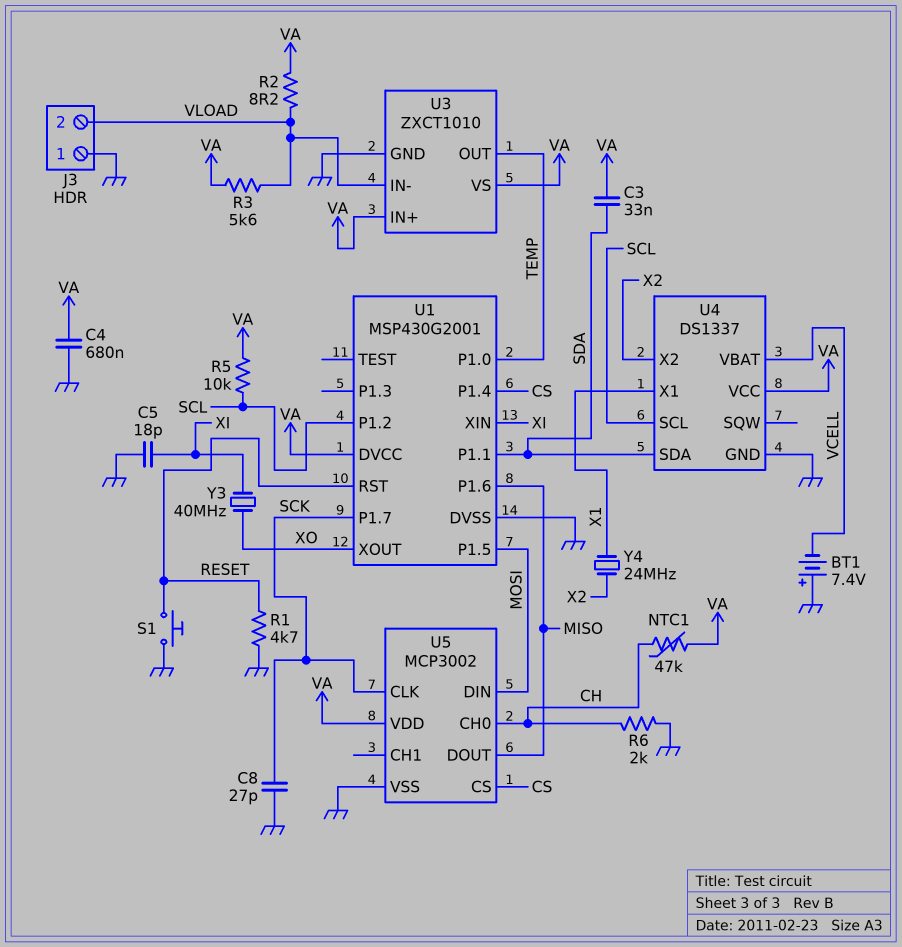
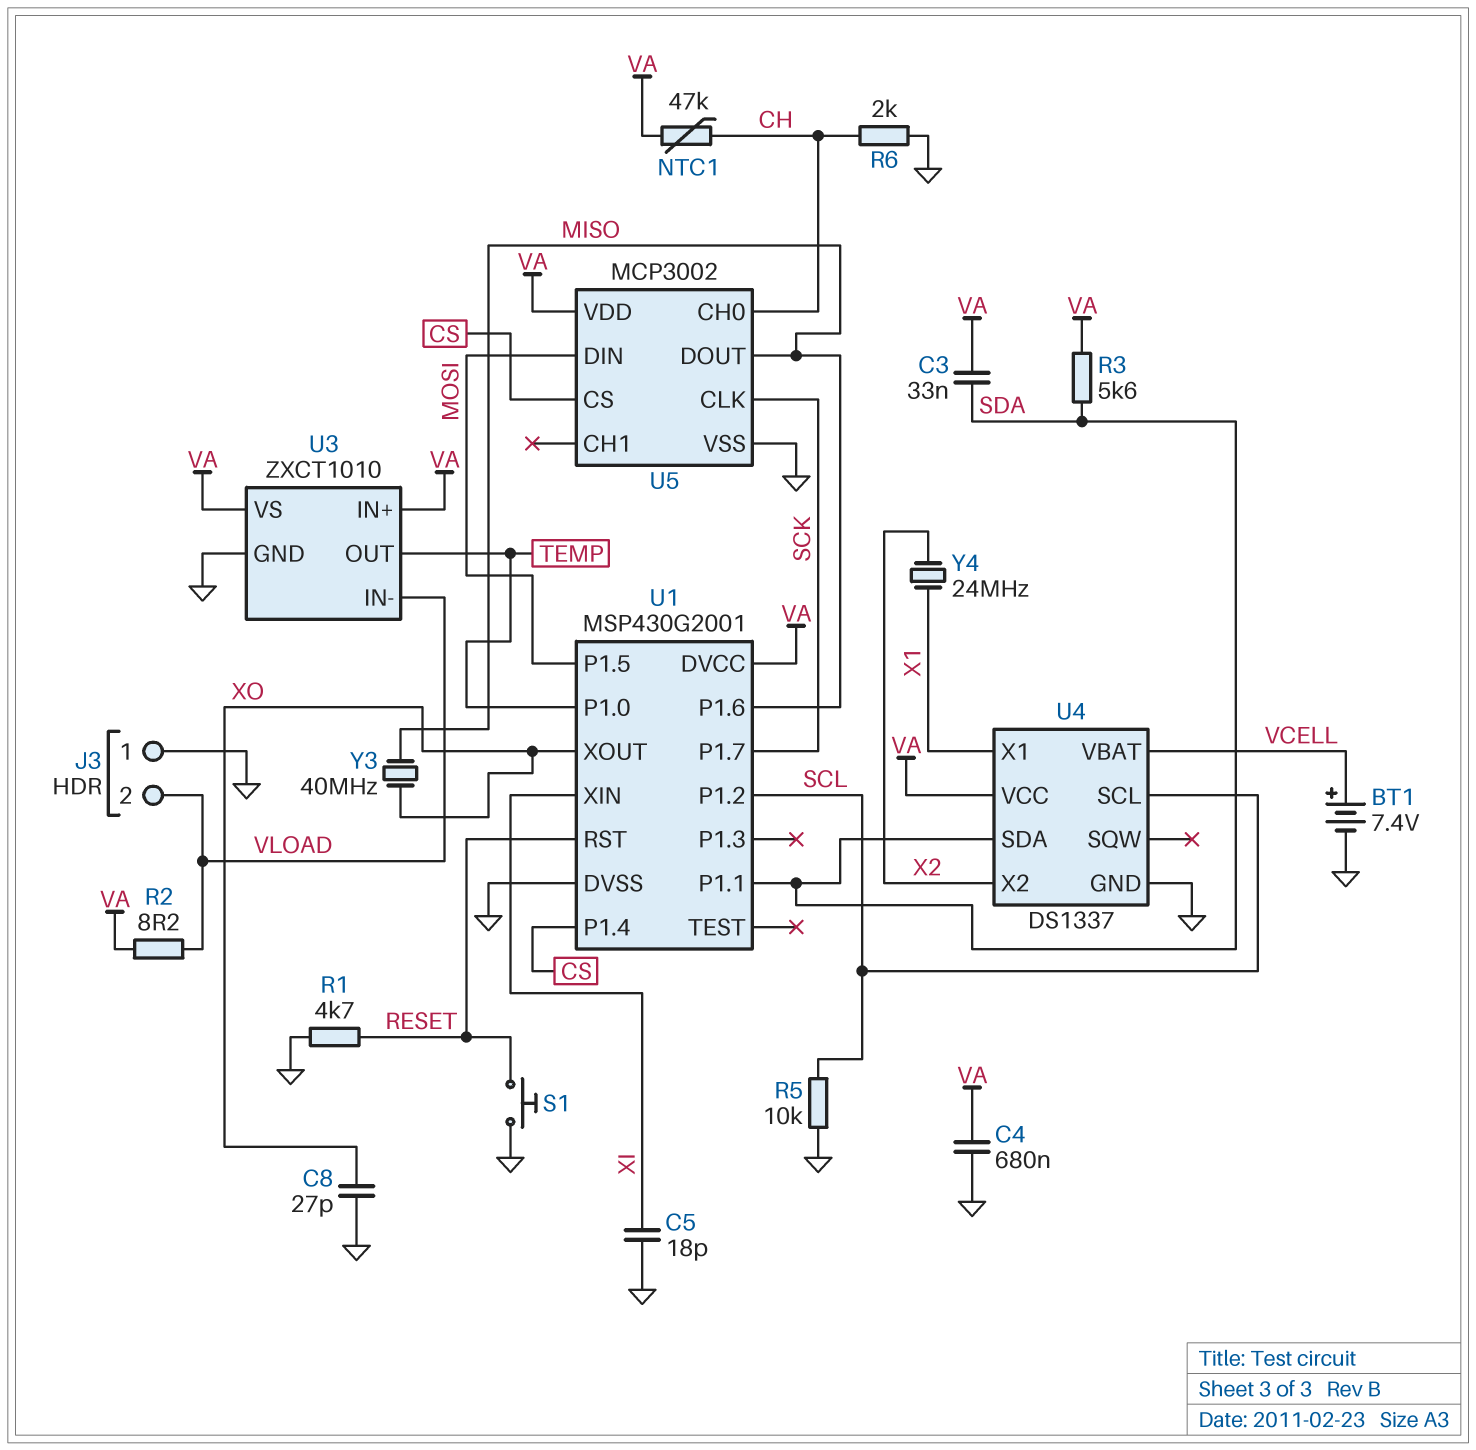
BT1: 7.4V (plus GND, minus VCELL) -> 7.4V (plus VCELL, minus GND)
C8: 27pF (GND, SCK) -> 27pF (GND, XO)
R3: 5.6k (VA, VLOAD) -> 5.6k (SDA, VA)
R5: 10k (SCL, VA) -> 10k (GND, SCL)
Y3: 40MHz (XI, XO) -> 40MHz (MISO, XO)

